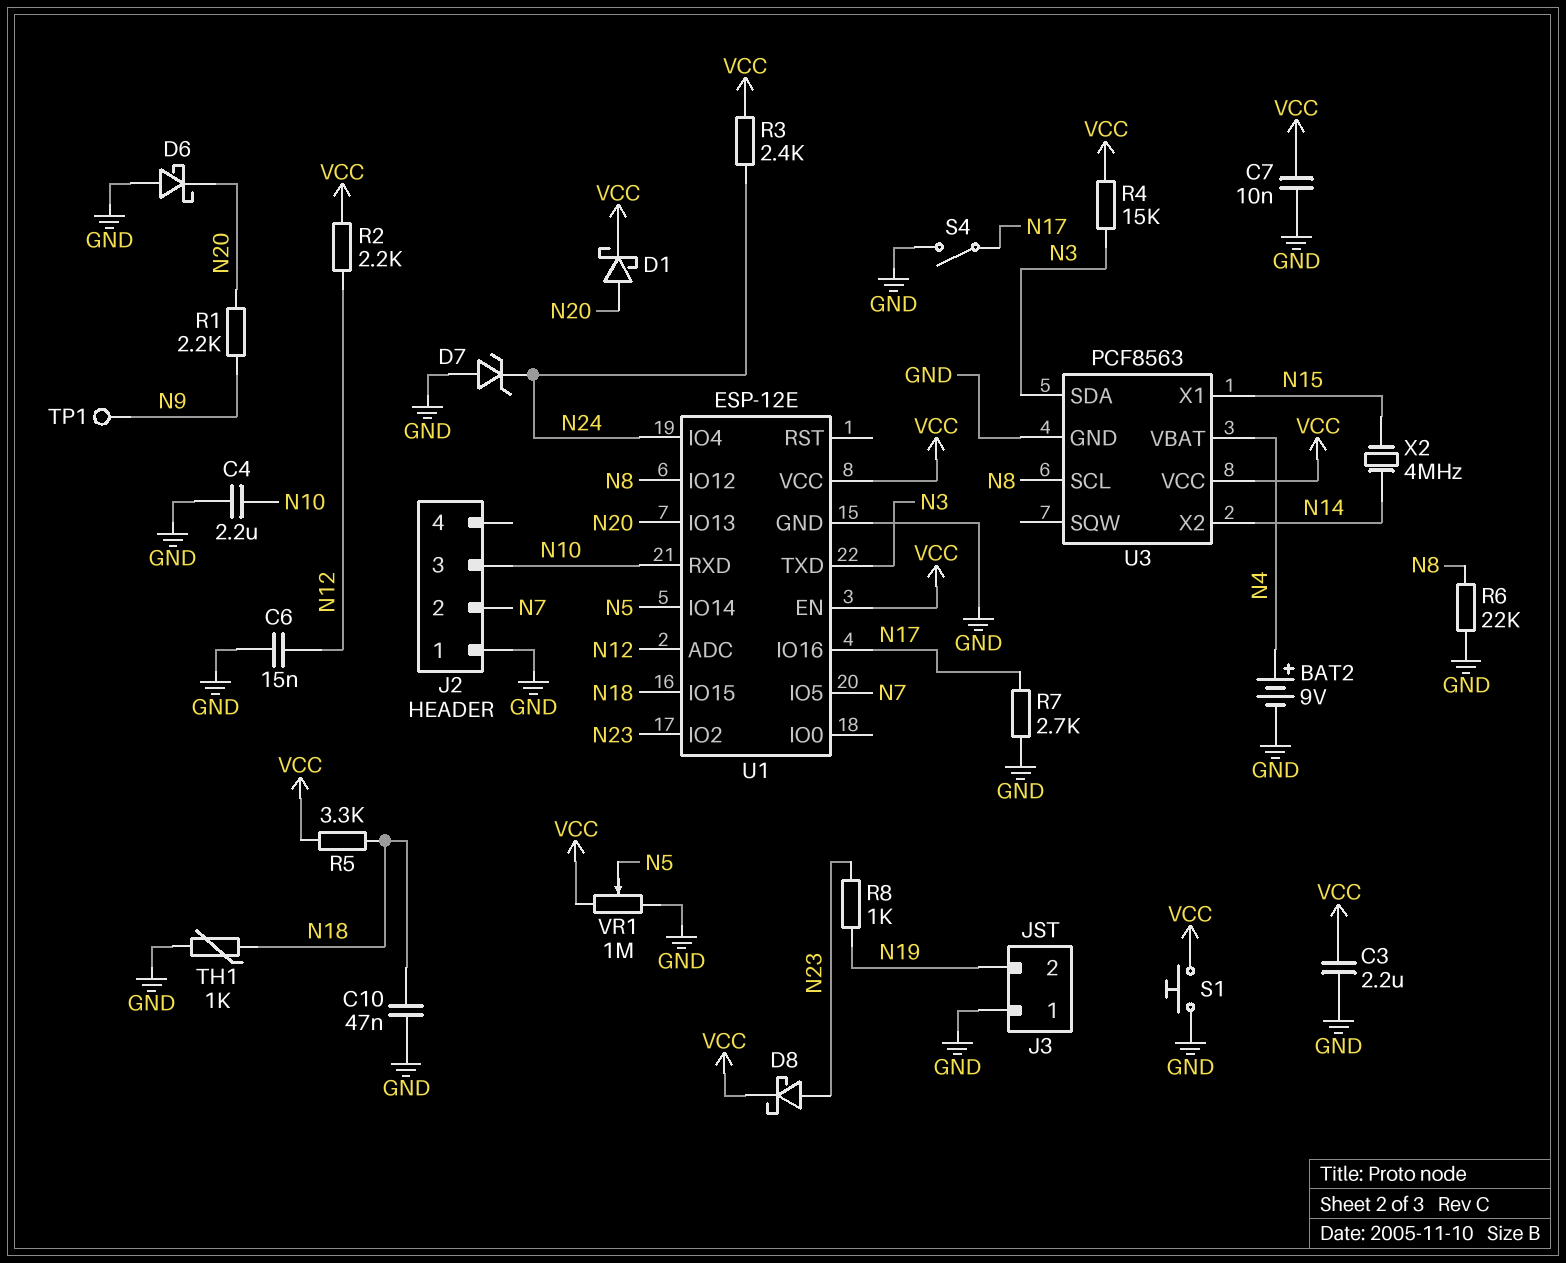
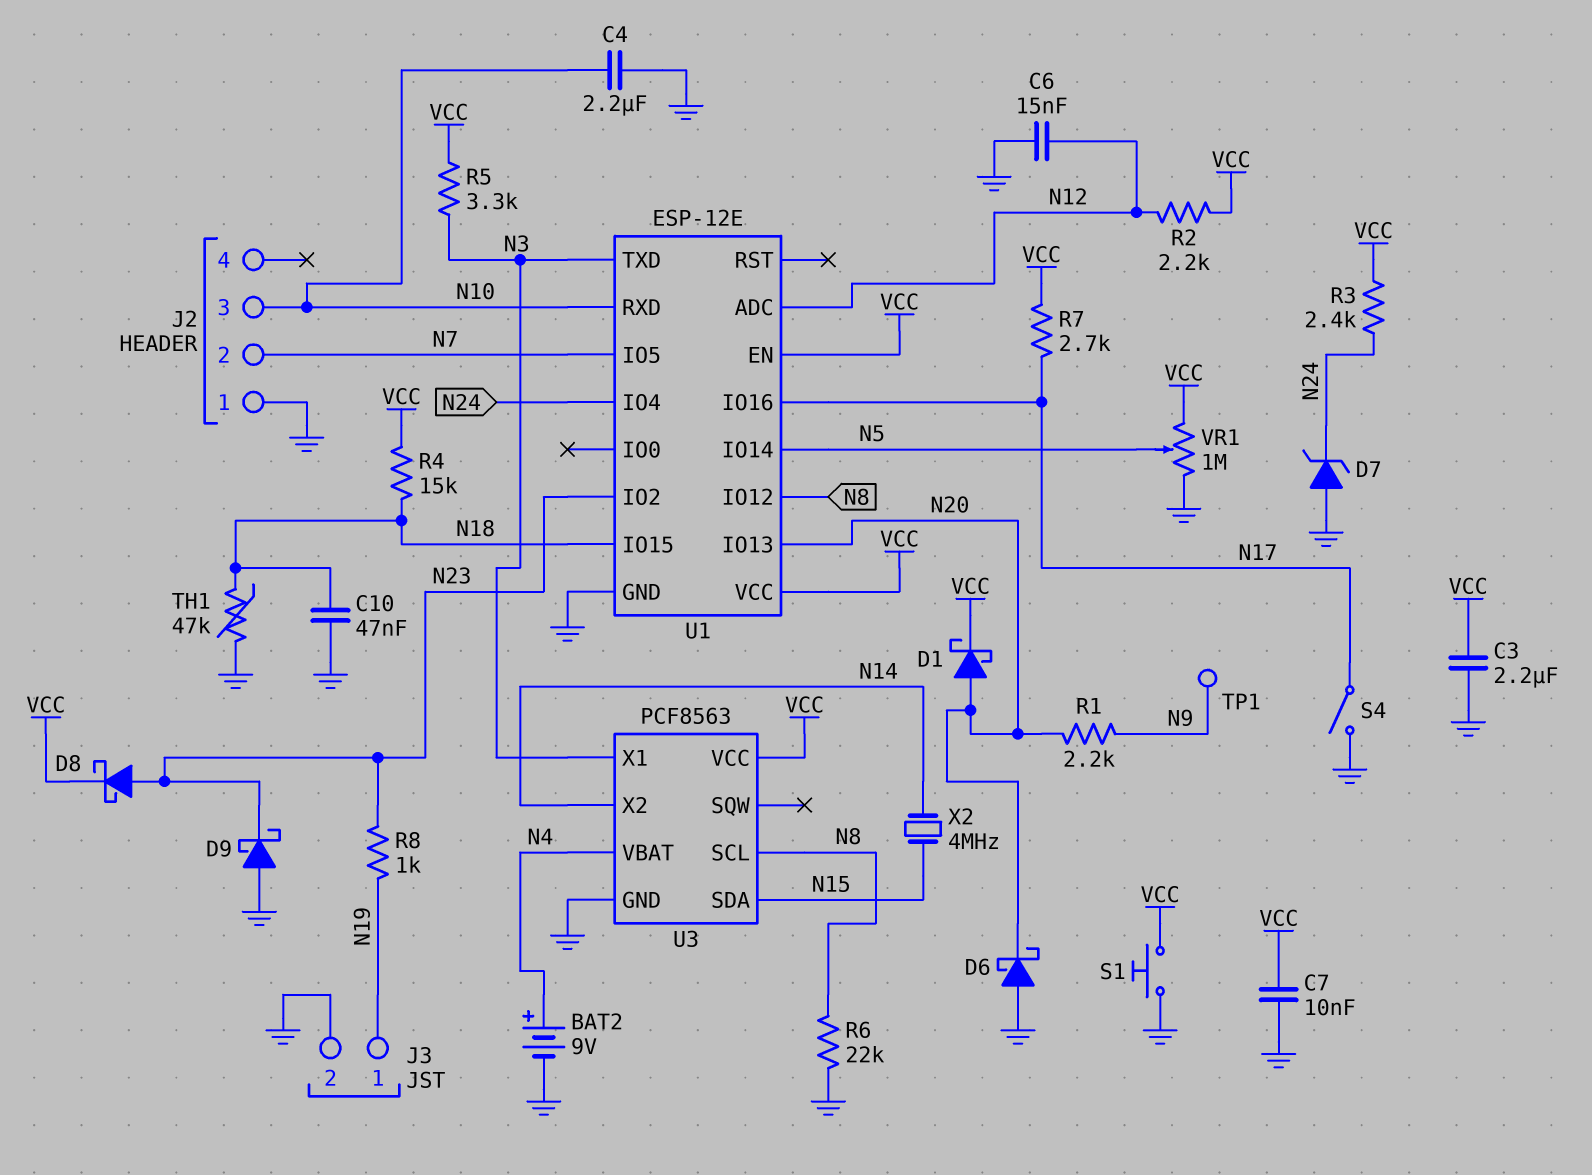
D9: none -> schottky (A GND, K N23)
J3 pin 1: GND -> N19
J3 pin 2: N19 -> GND
R4: 15k (N3, VCC) -> 15k (N18, VCC)
R5: 3.3k (N18, VCC) -> 3.3k (N3, VCC)
R7: 2.7k (GND, N17) -> 2.7k (N17, VCC)
TH1: 1k (GND, N18) -> 47k (GND, N18)
U3 pin SDA: N3 -> N15
U3 pin X1: N15 -> N3

